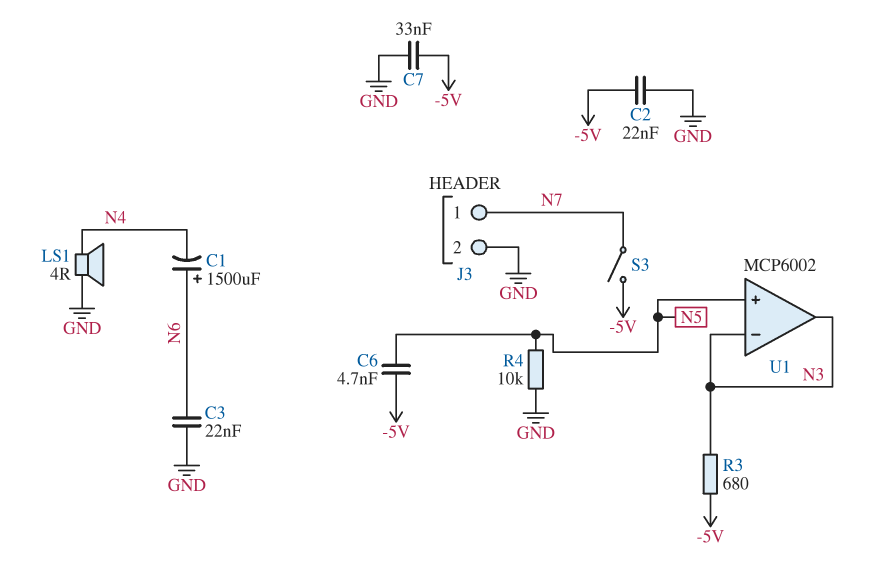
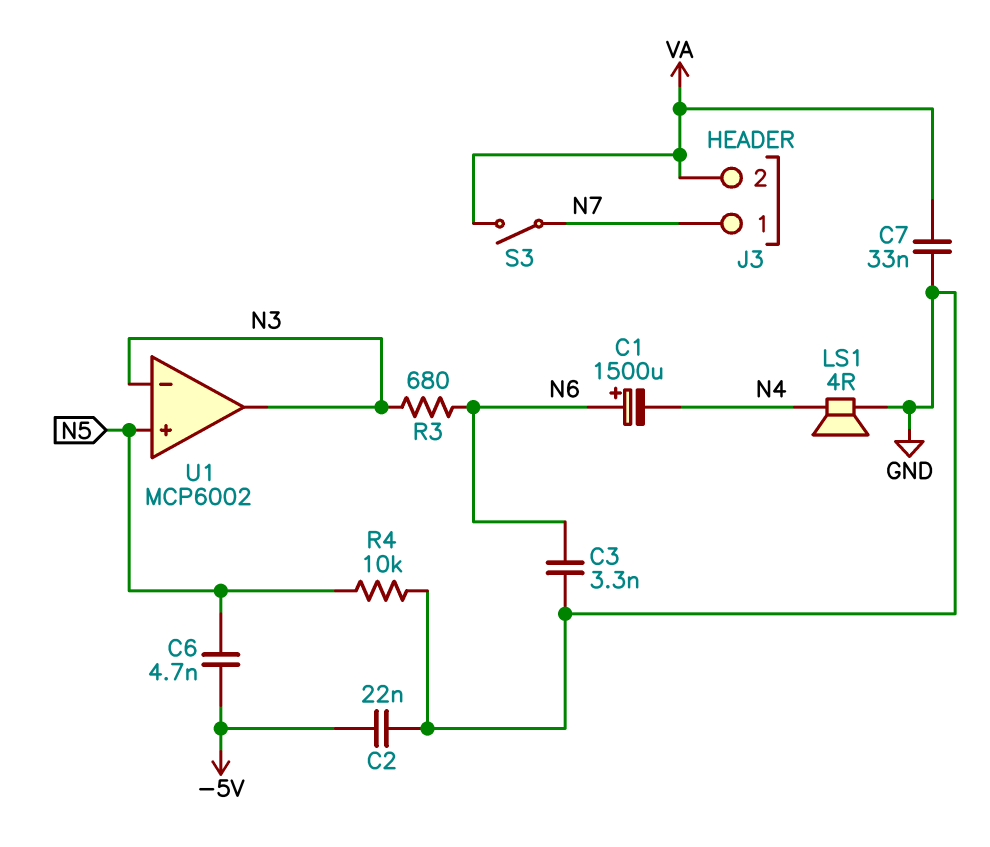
C3: 22nF (GND, N6) -> 3.3nF (GND, N6)
C7: 33nF (-5V, GND) -> 33nF (GND, VA)
J3 pin 2: GND -> VA
R3: 680 (-5V, N3) -> 680 (N3, N6)
S3: switch (-5V, N7) -> switch (N7, VA)

